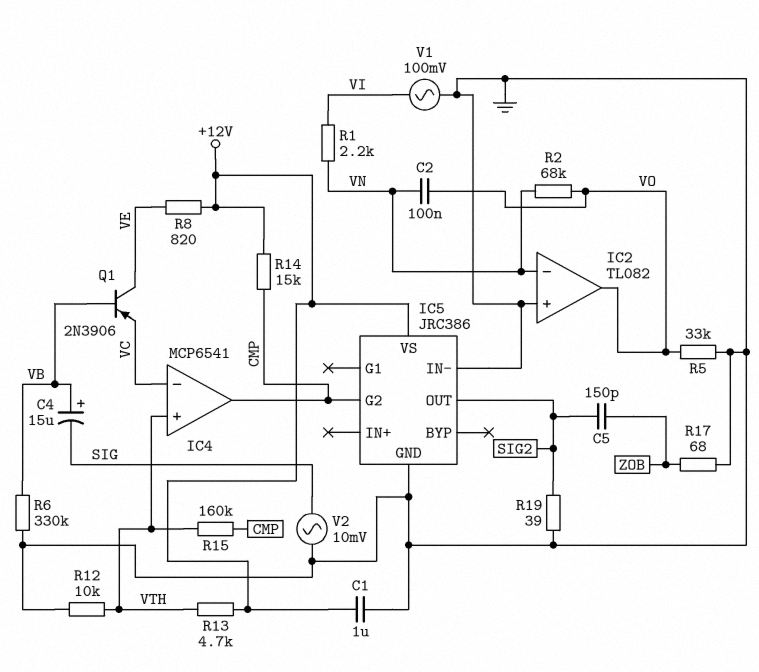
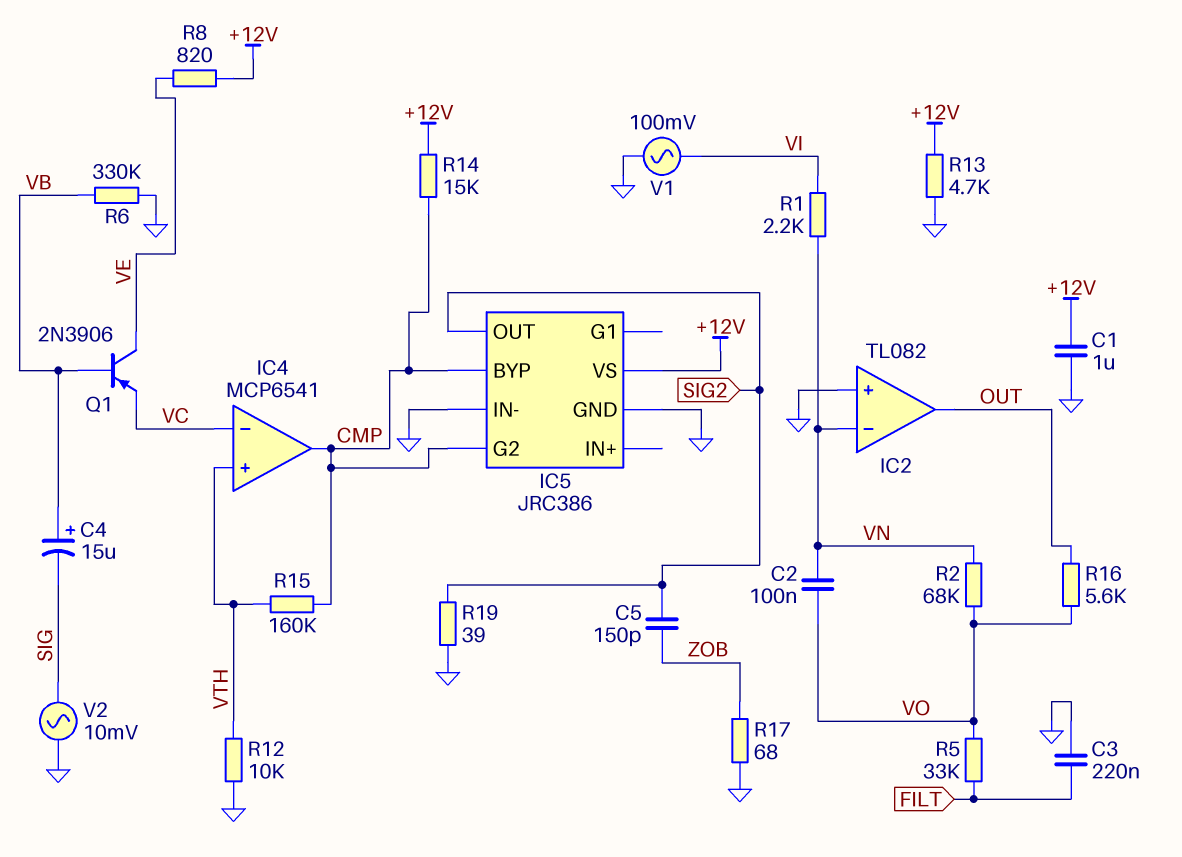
C3: none -> 220nF (FILT, GND)
IC2 pin out: VO -> OUT
IC5 pin BYP: none -> CMP
R5: 33k (GND, VO) -> 33k (FILT, VO)
R13: 4.7k (+12V, VTH) -> 4.7k (+12V, GND)
R16: none -> 5.6k (OUT, VO)

